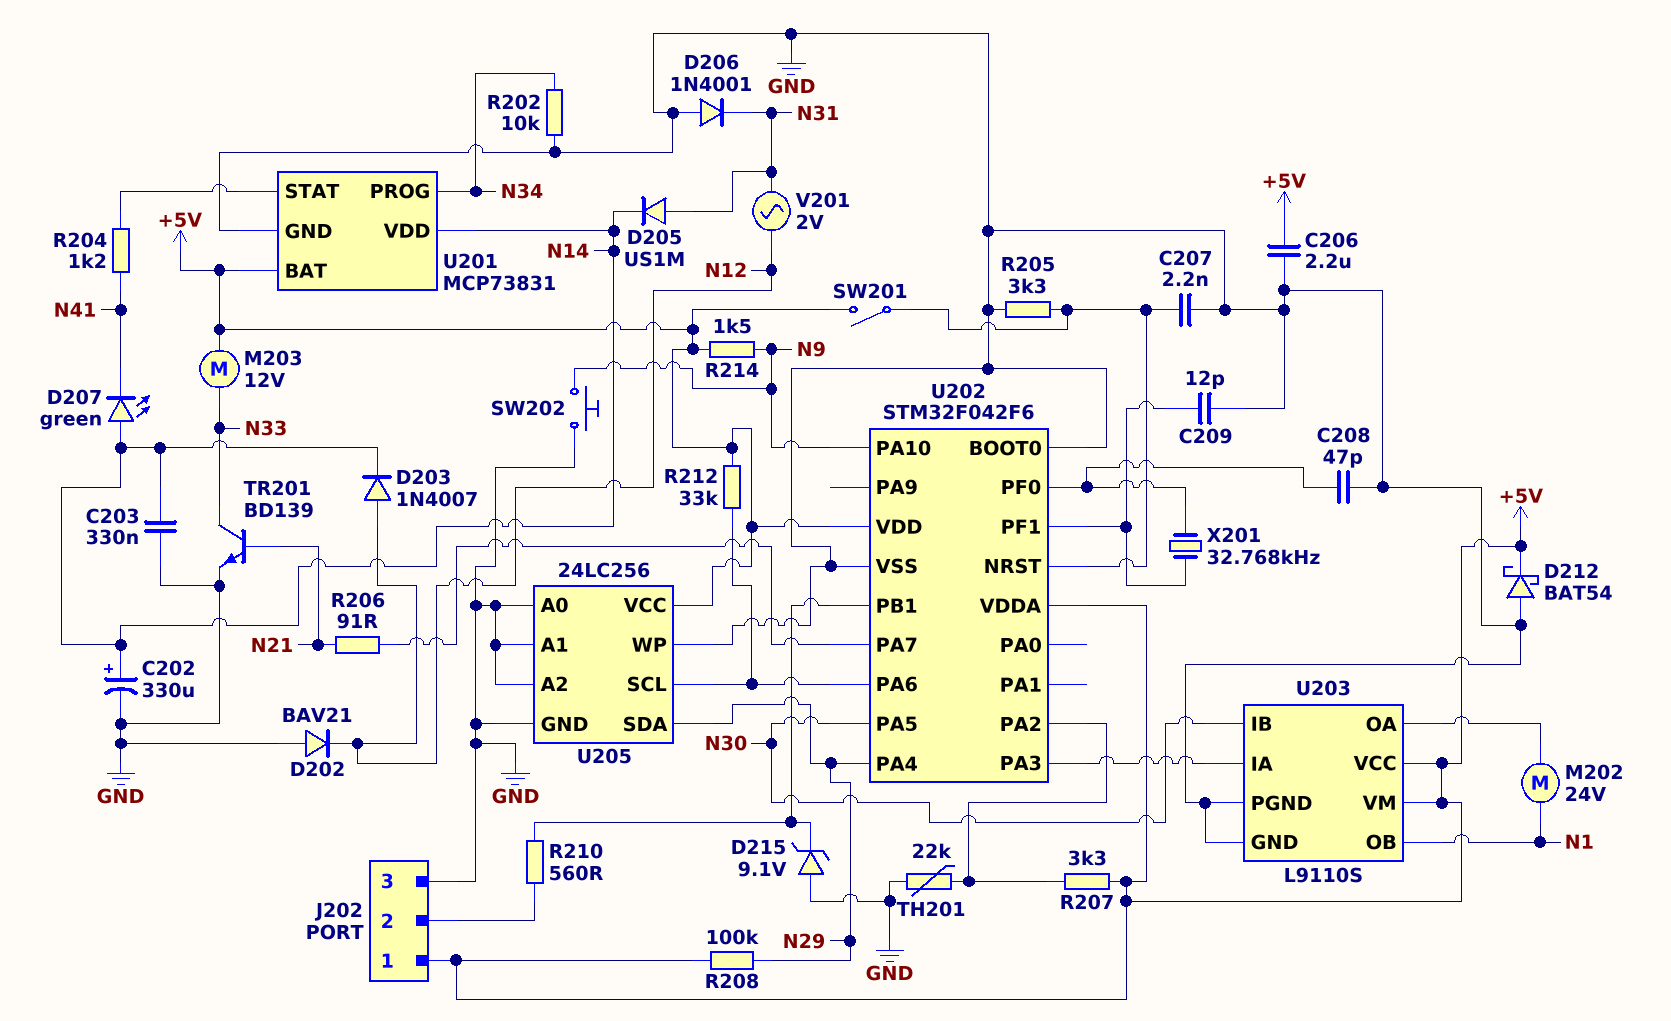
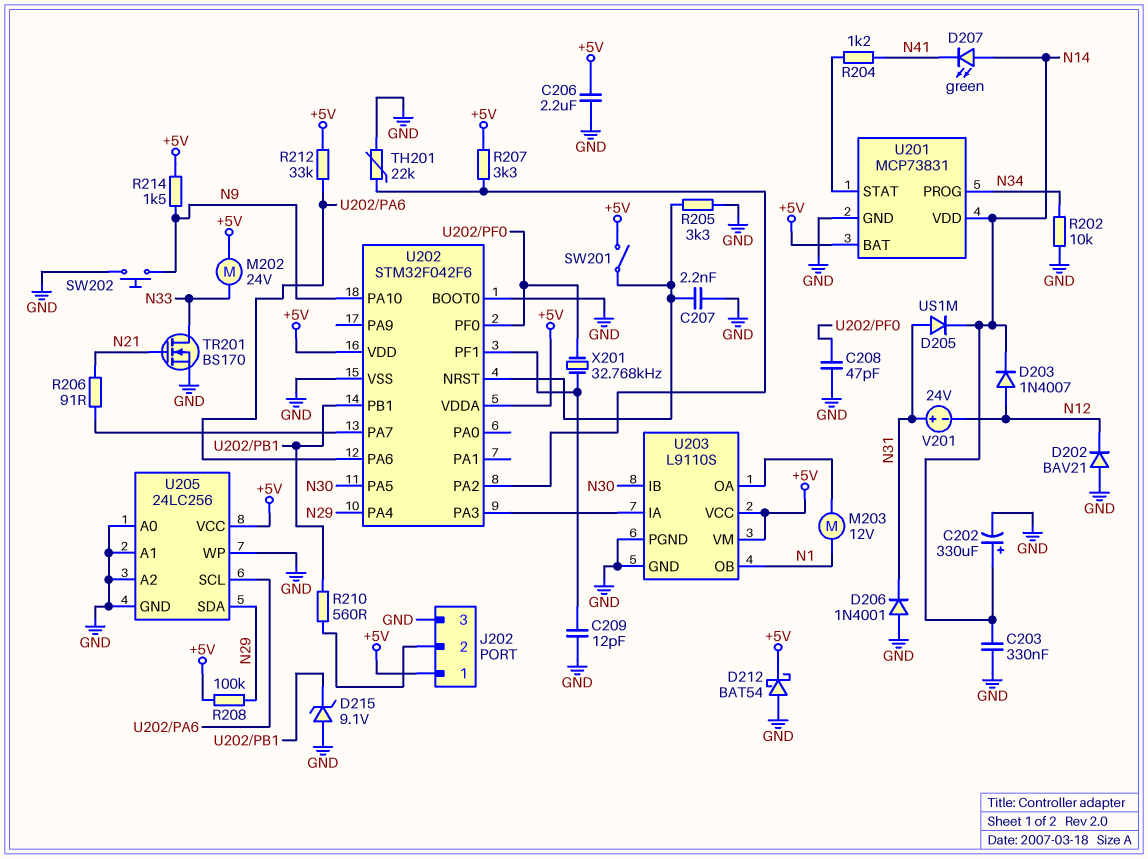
M202: motor 24V (N1, U203/OA) -> motor 24V (+5V, N33)
M203: motor 12V (+5V, N33) -> motor 12V (N1, U203/OA)
TR201: NPN BD139 (B N21, C N33, E GND) -> NMOS BS170 (G N21, D N33, S GND)
V201: AC 2V (N12, N31) -> 24V (plus N31, minus N12)

